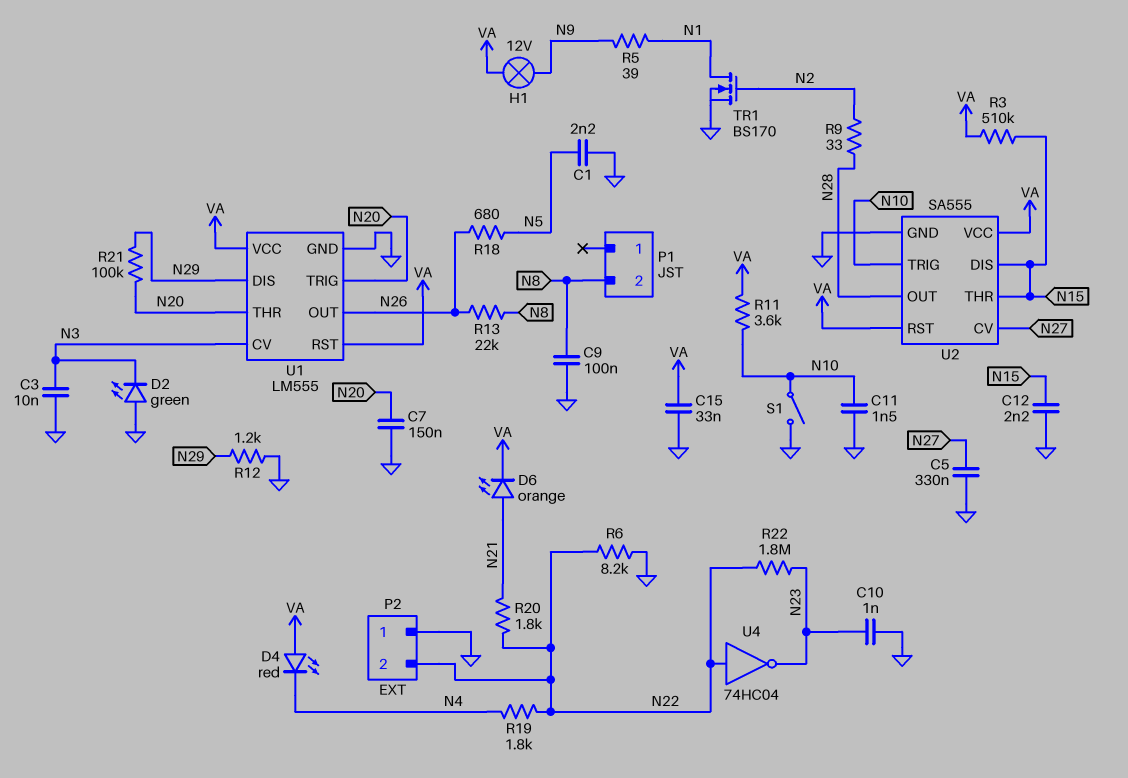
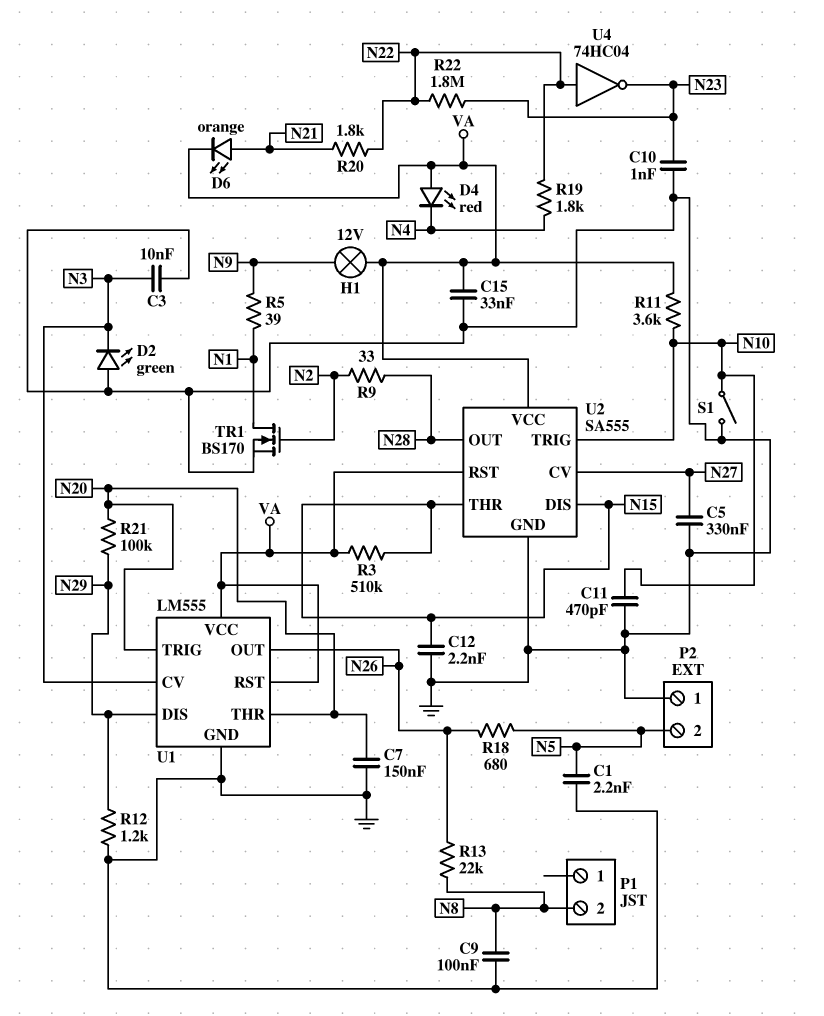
C11: 1.5nF (GND, N10) -> 470pF (GND, N10)
P2 pin 2: N22 -> N5
R6: 8.2k (GND, N22) -> none

